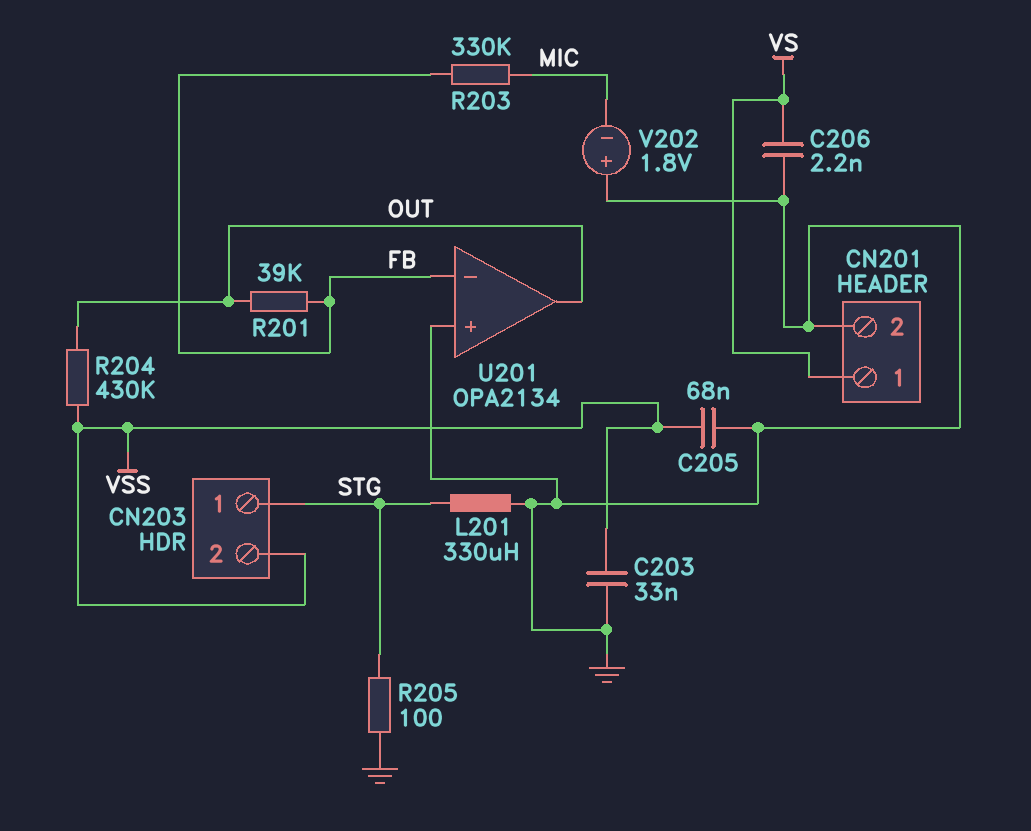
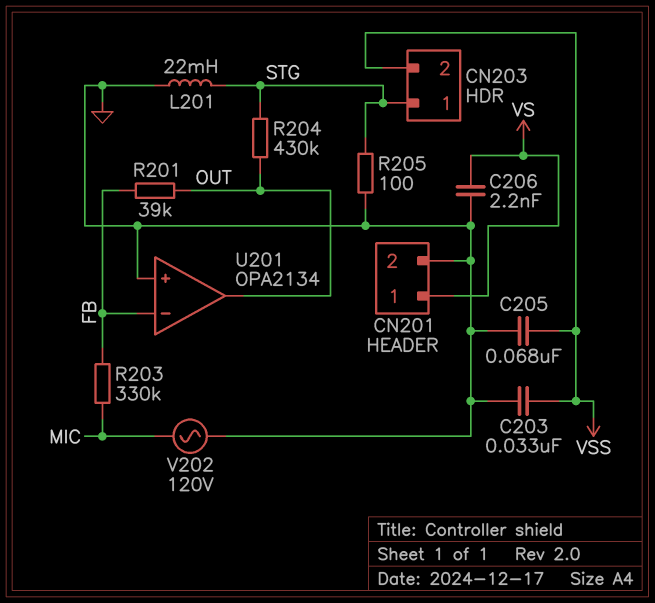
L201: 330uH (GND, STG) -> 22mH (GND, STG)
R204: 430k (OUT, VSS) -> 430k (OUT, STG)
V202: 1.8V (plus GND, minus MIC) -> AC 120V (GND, MIC)

